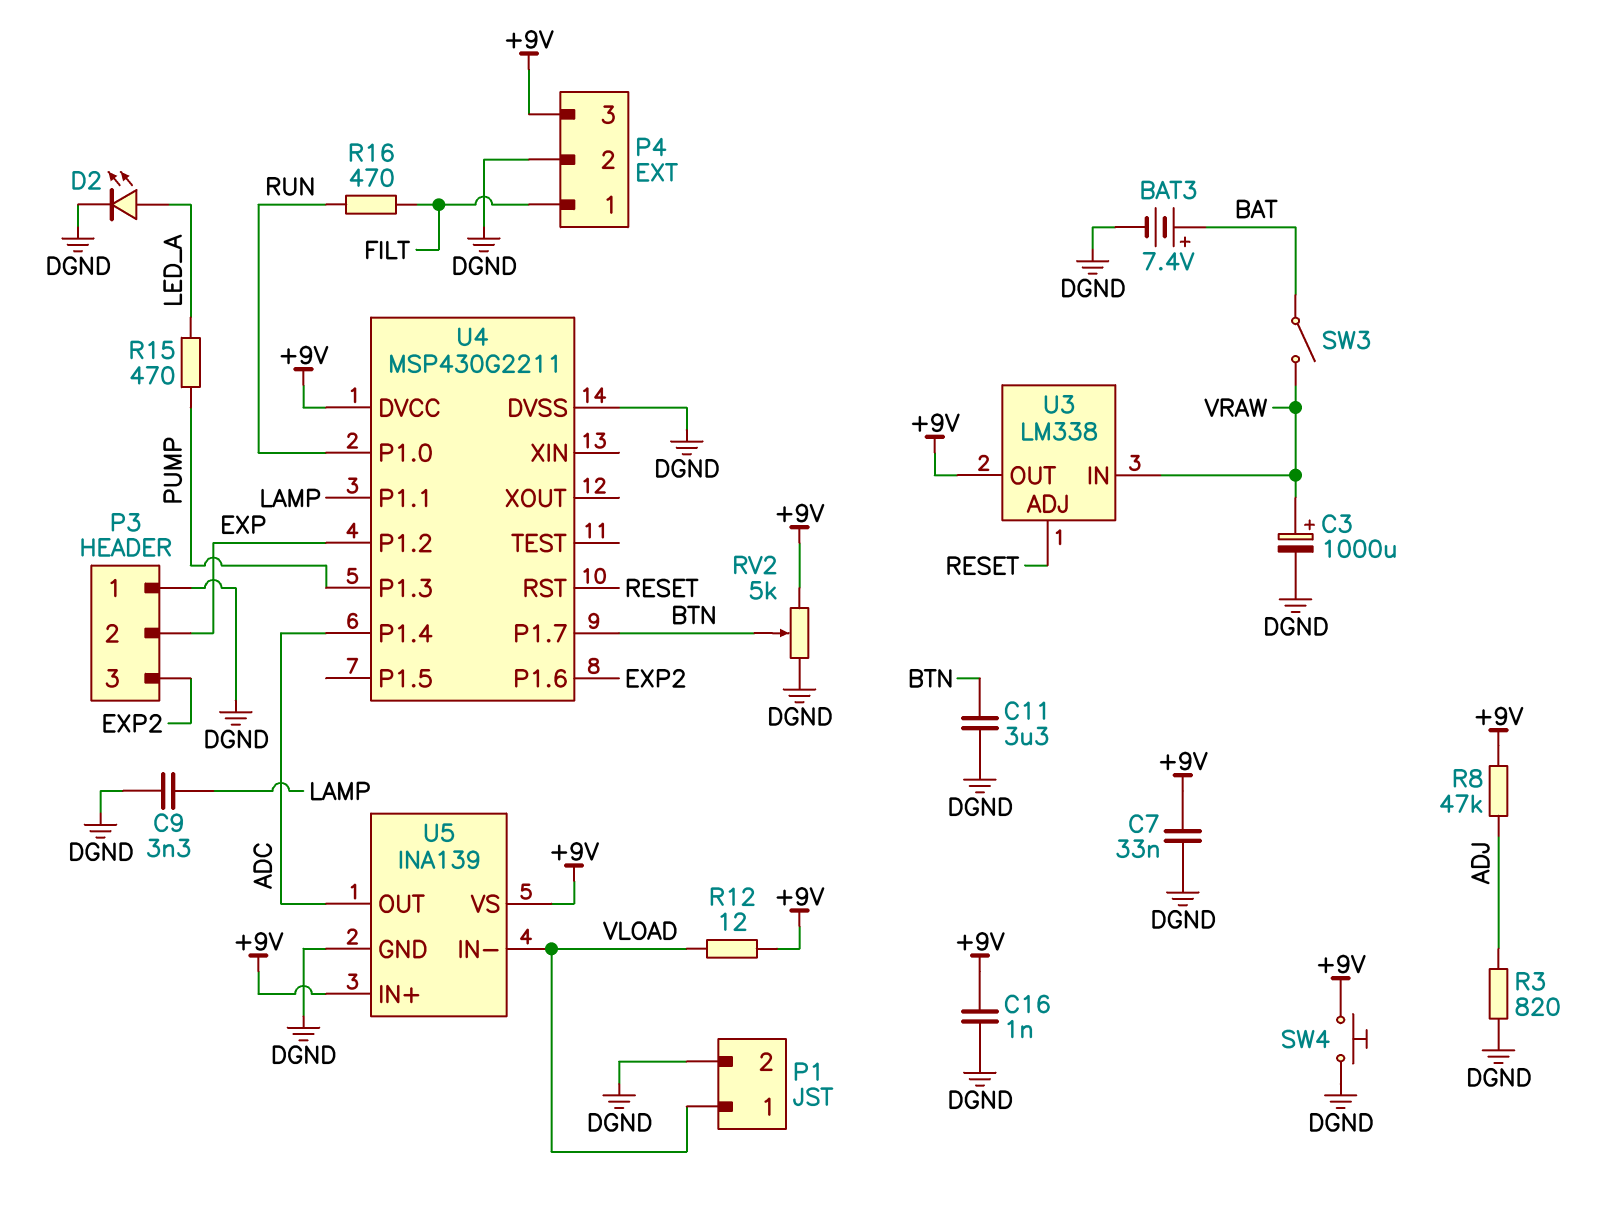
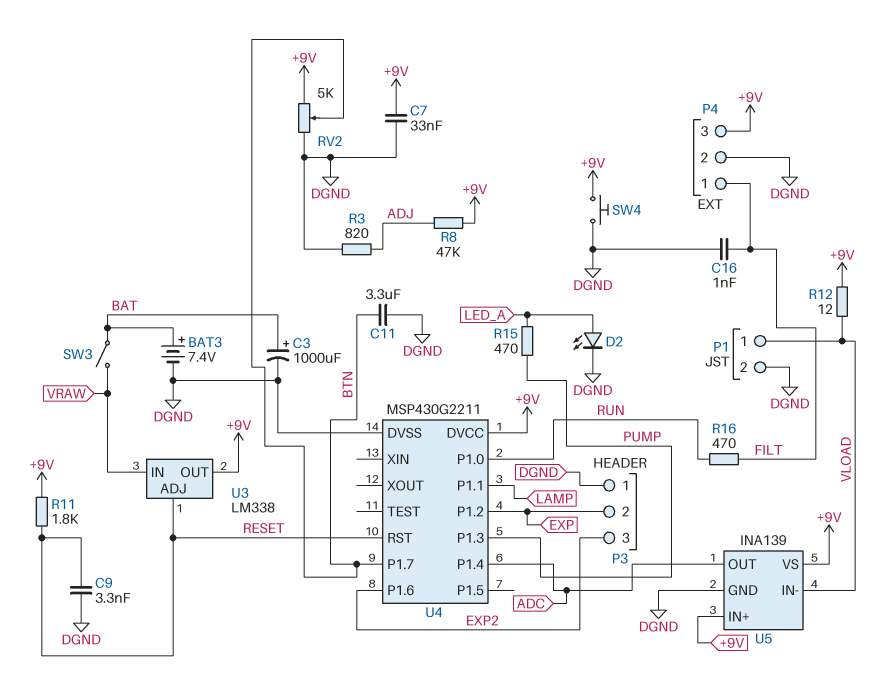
C3: 1000uF (plus VRAW, minus DGND) -> 1000uF (plus BAT, minus DGND)
C9: 3.3nF (DGND, LAMP) -> 3.3nF (DGND, RESET)
C16: 1nF (+9V, DGND) -> 1nF (DGND, FILT)
R11: none -> 1.8k (+9V, RESET)

